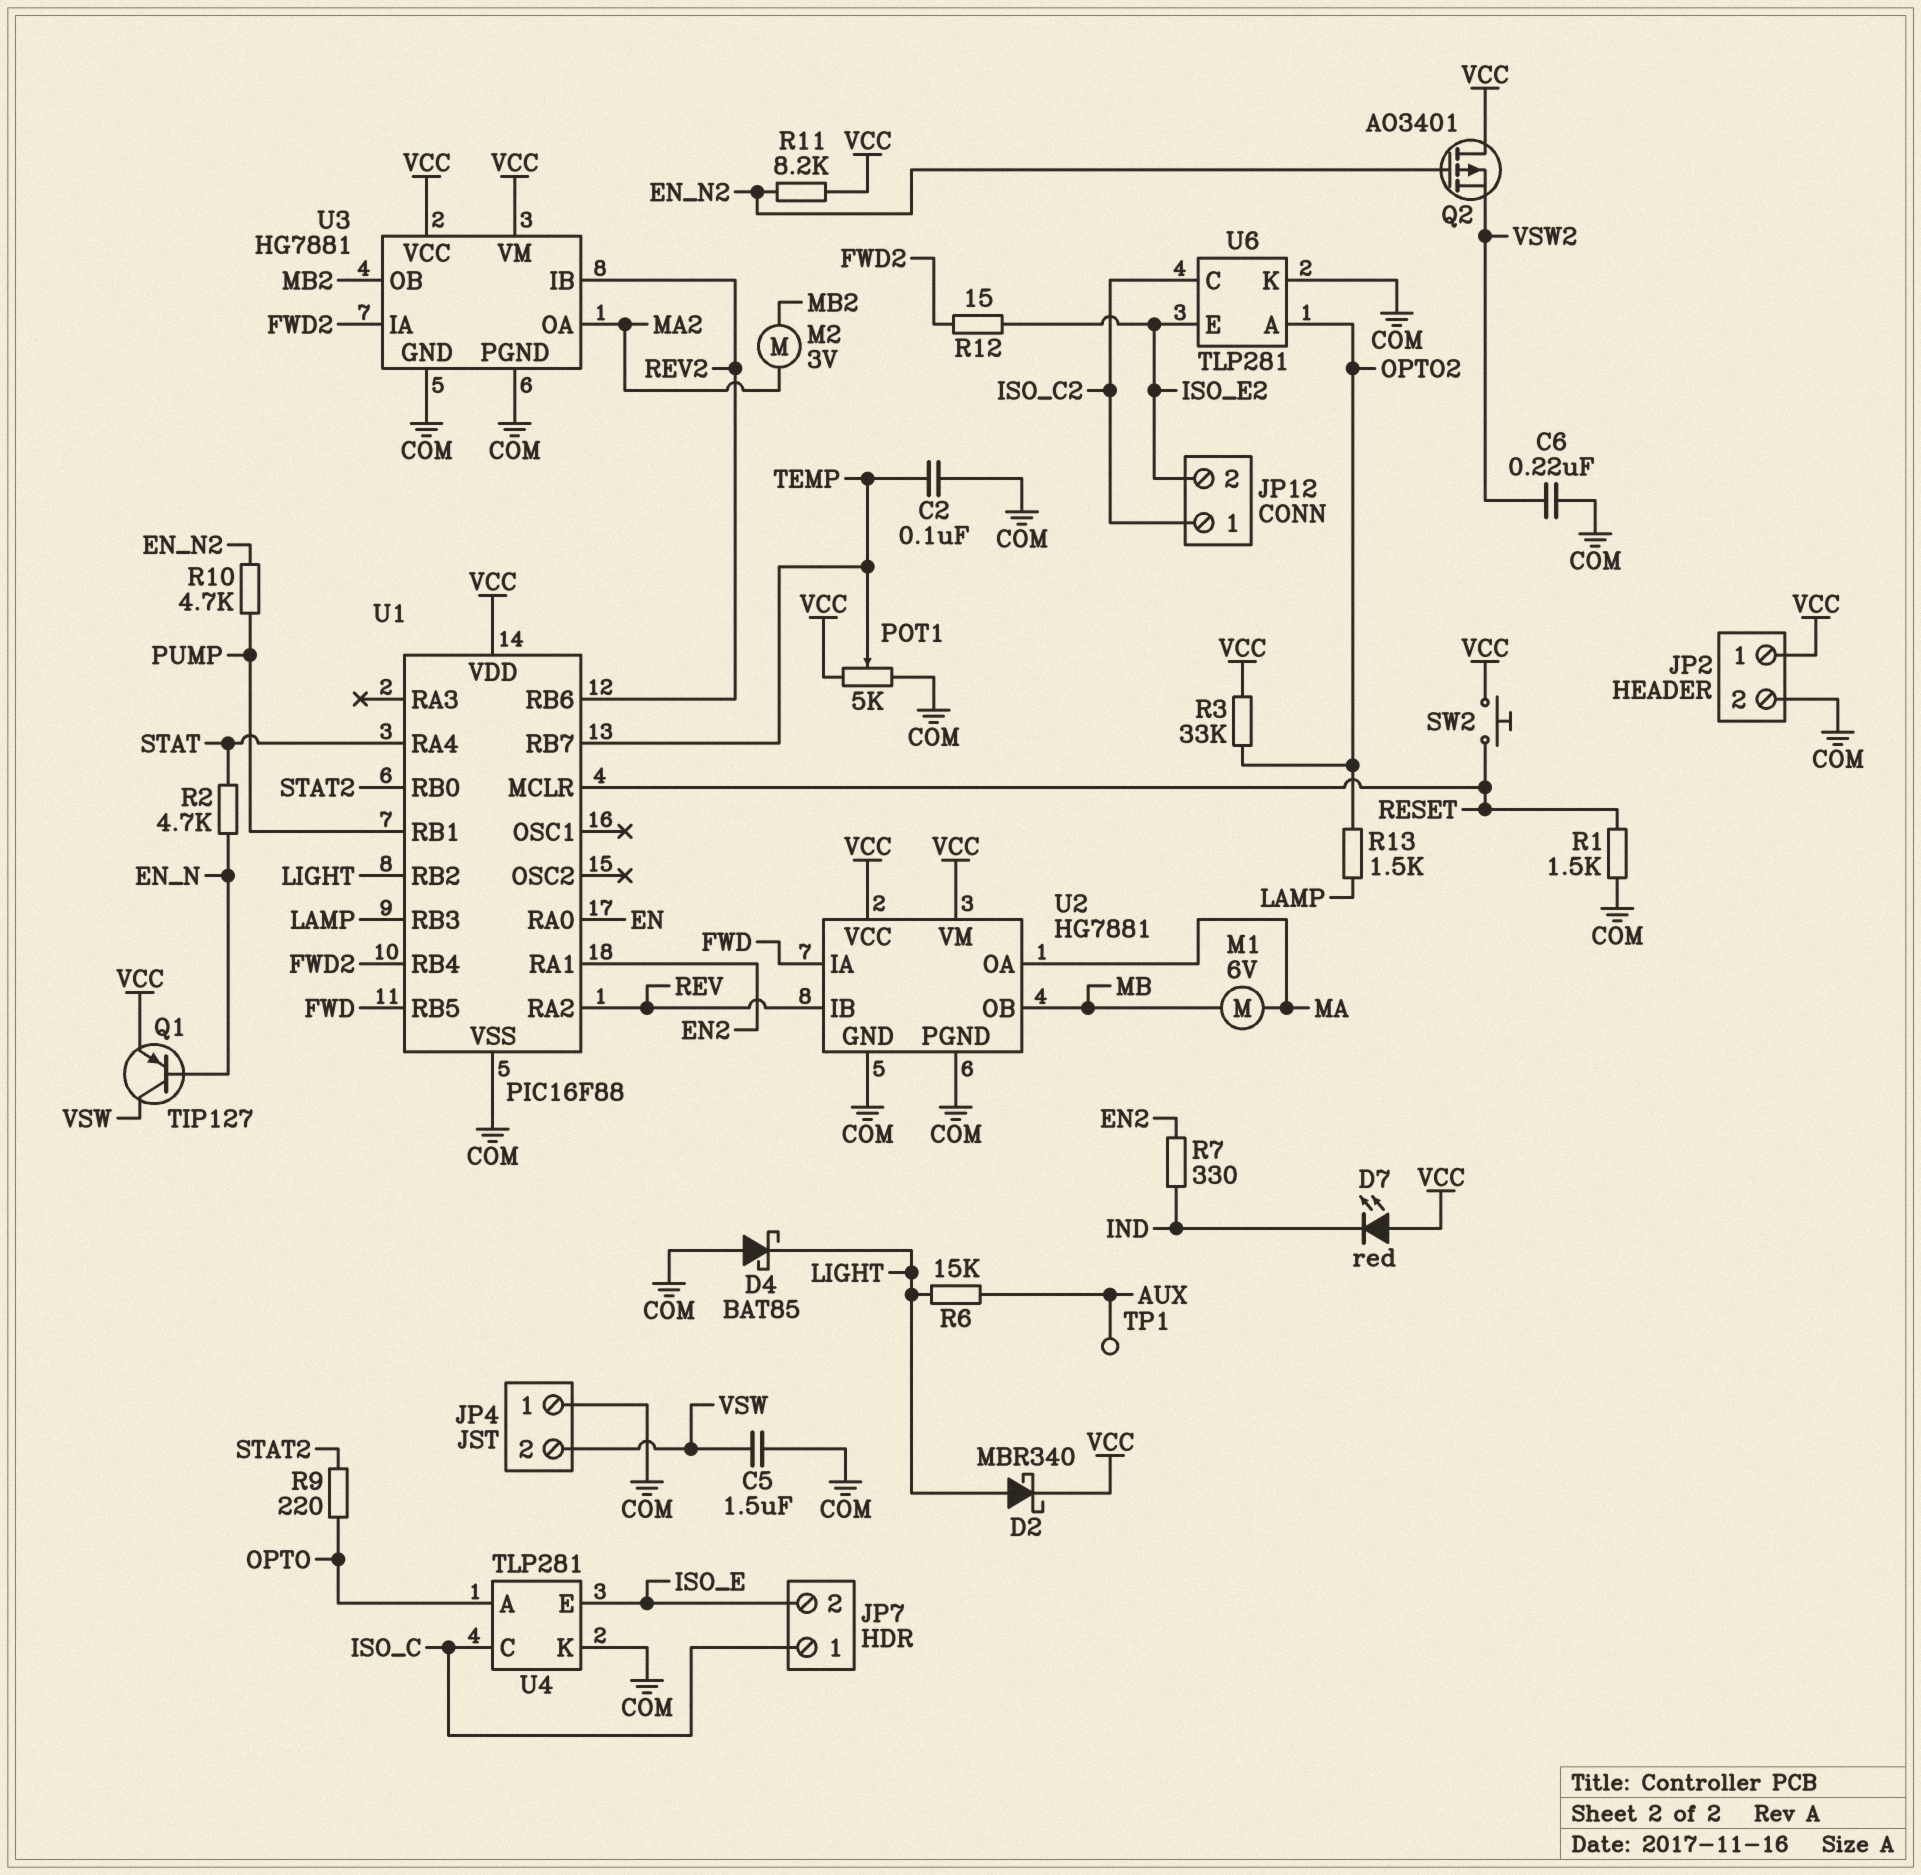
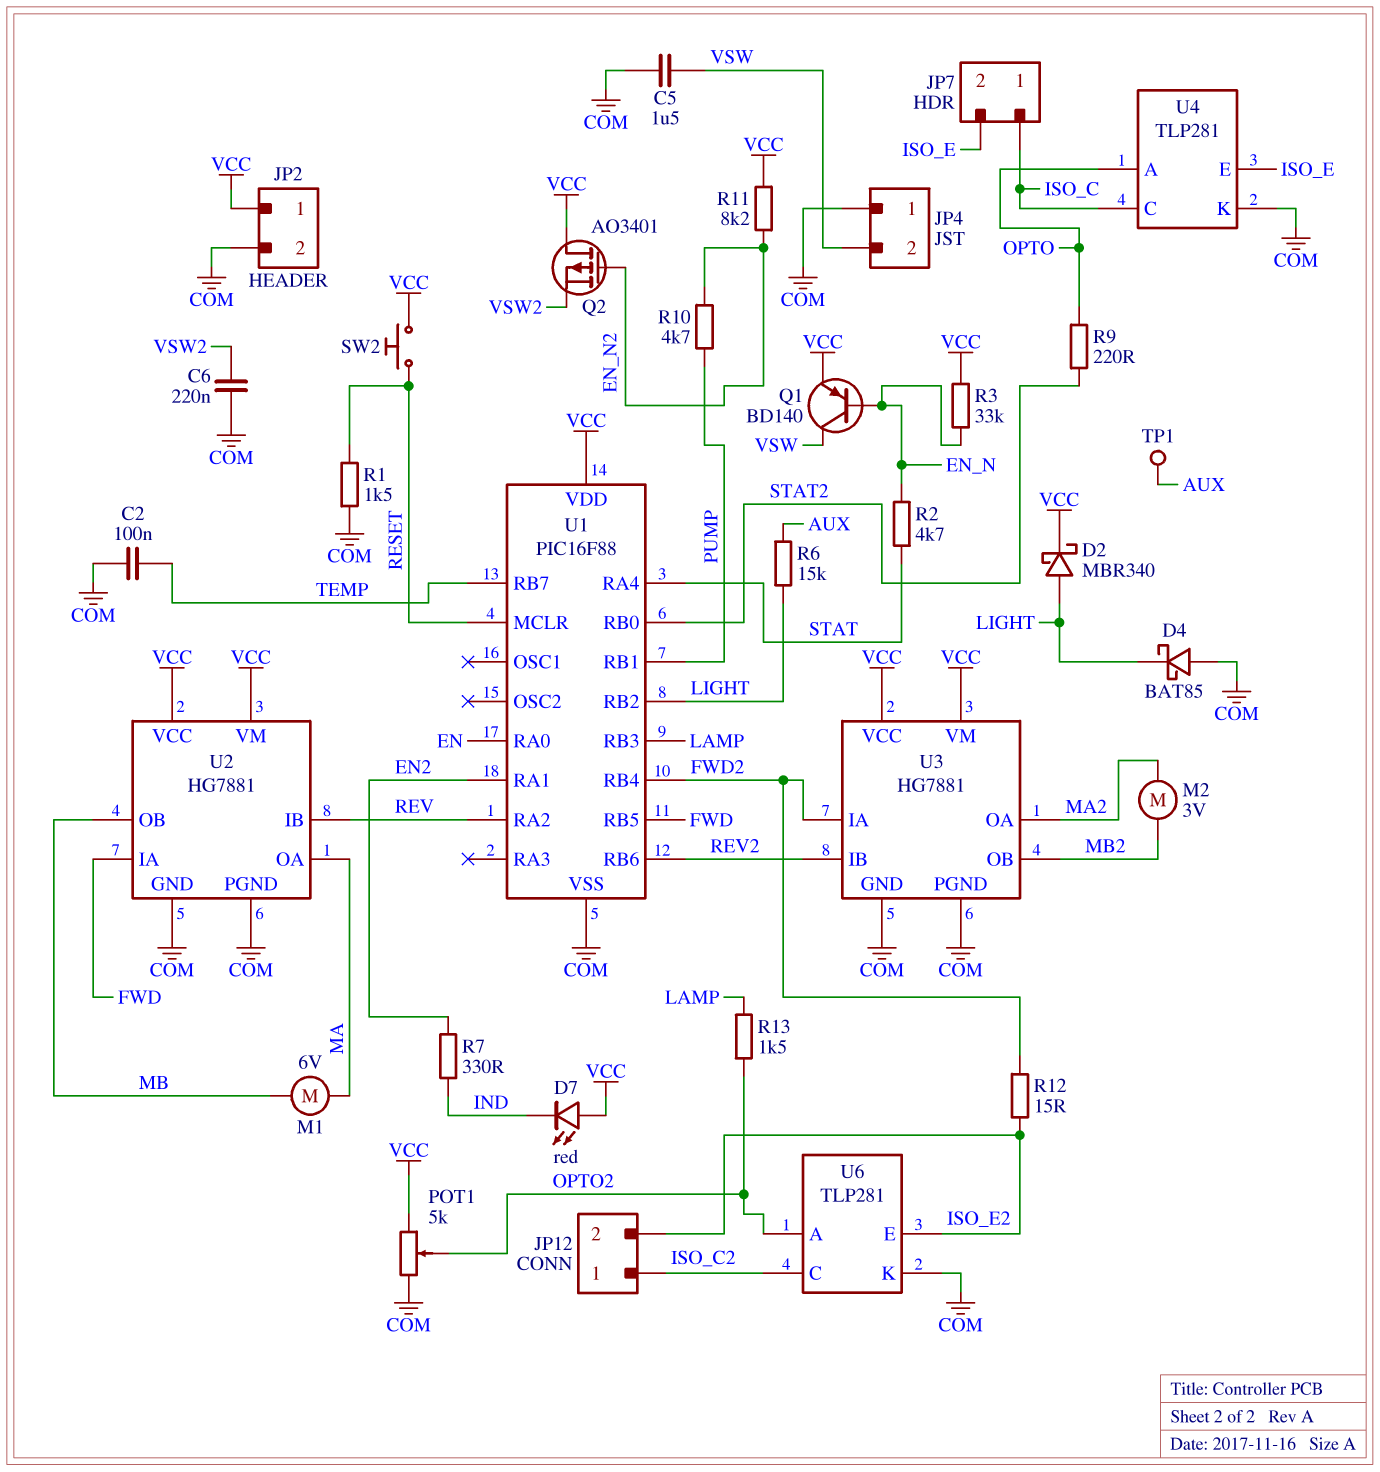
POT1: 5k (COM, VCC, wiper TEMP) -> 5k (COM, VCC, wiper OPTO2)
Q1: PNP TIP127 (B EN_N, C VSW, E VCC) -> PNP BD140 (B EN_N, C VSW, E VCC)
R3: 33k (OPTO2, VCC) -> 33k (EN_N, VCC)

